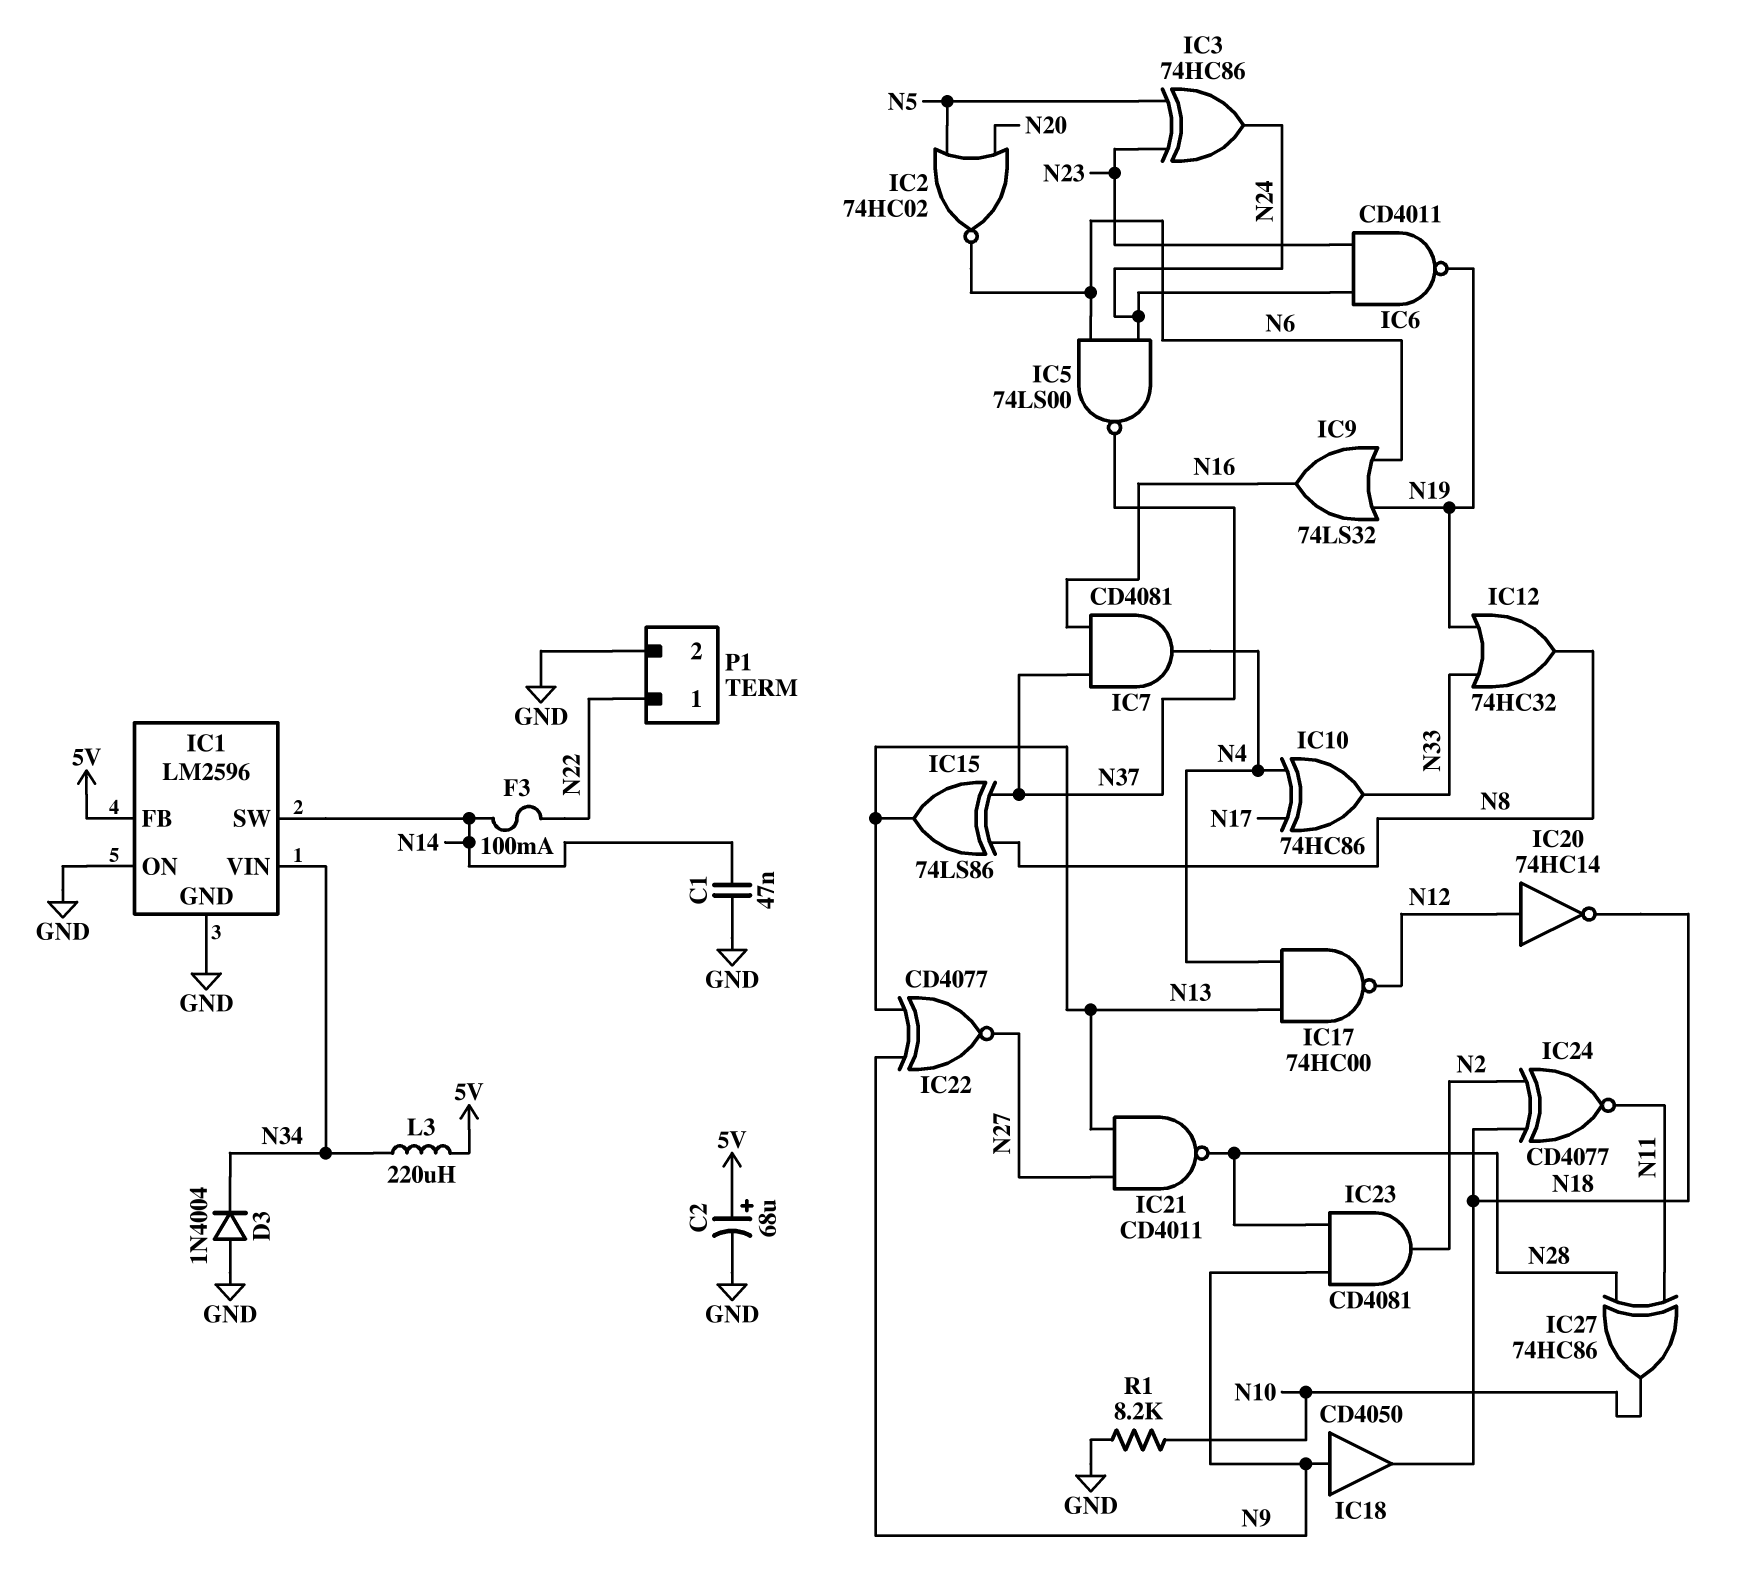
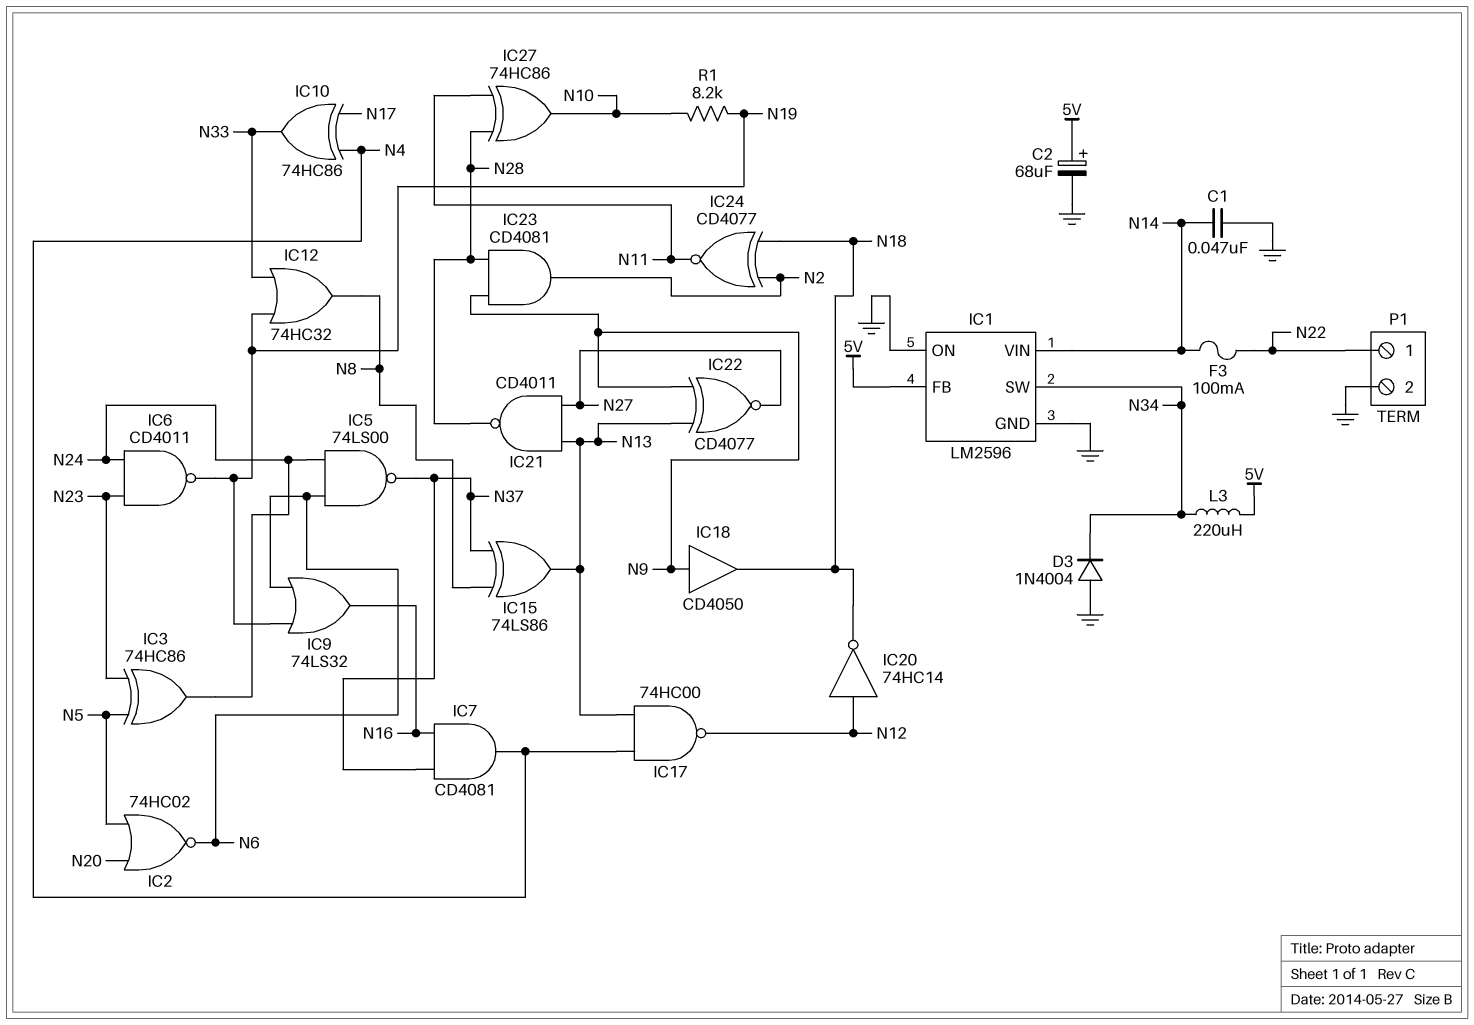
IC1 pin SW: N14 -> N34
IC1 pin VIN: N34 -> N14
R1: 8.2k (GND, N10) -> 8.2k (N10, N19)

